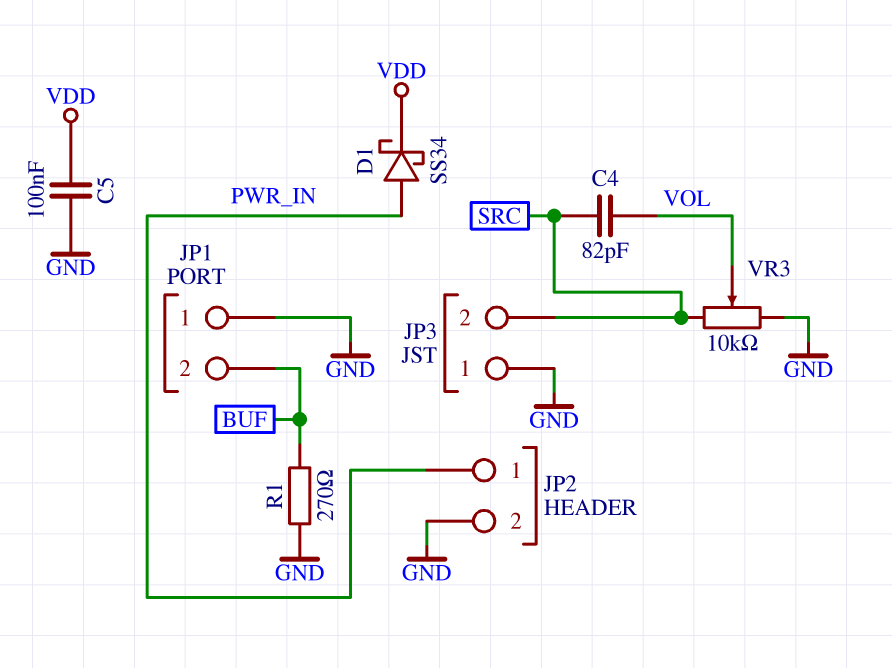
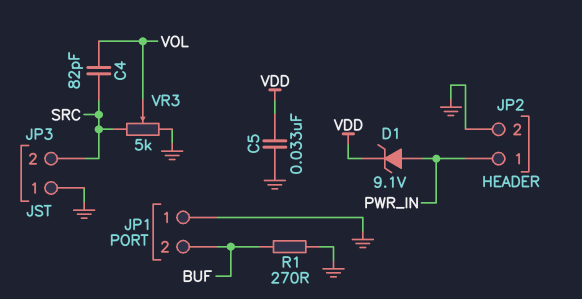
C5: 100nF (GND, VDD) -> 33nF (GND, VDD)
D1: schottky SS34 (A PWR_IN, K VDD) -> zener 9.1V (A PWR_IN, K VDD)
VR3: 10k (GND, SRC, wiper VOL) -> 5k (GND, SRC, wiper VOL)

